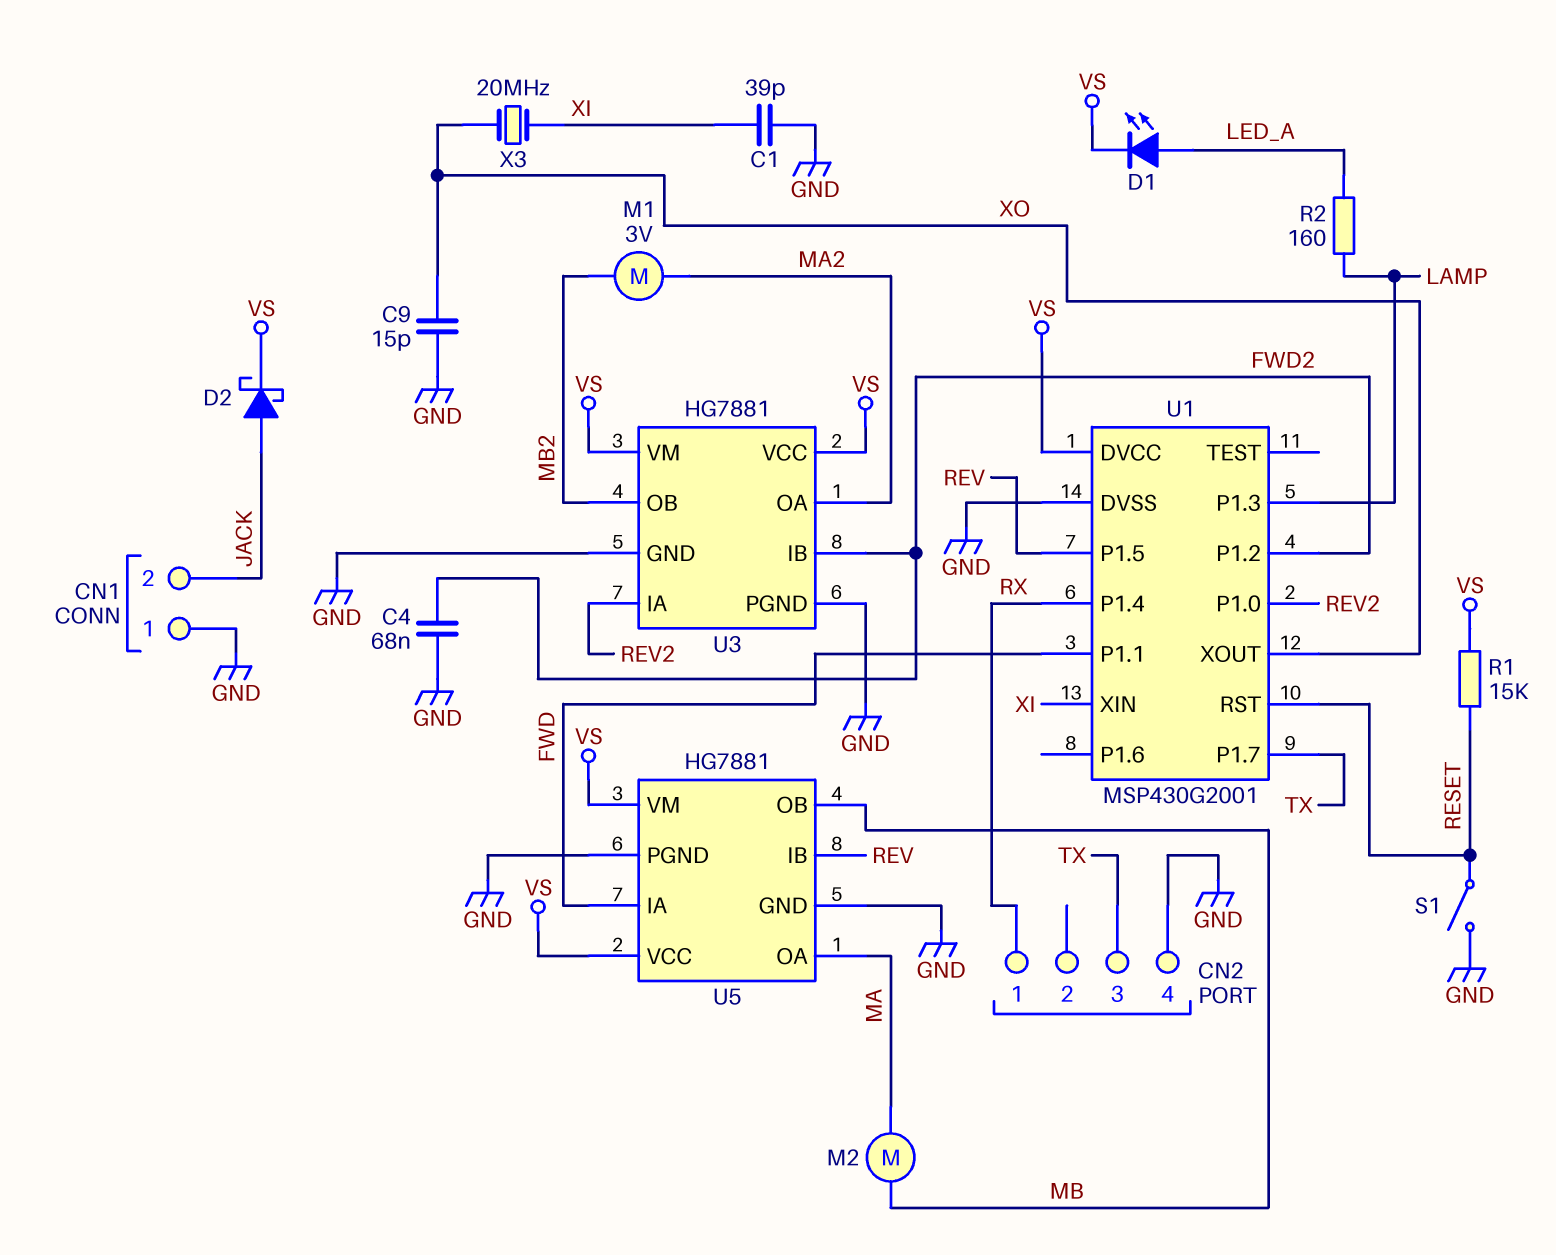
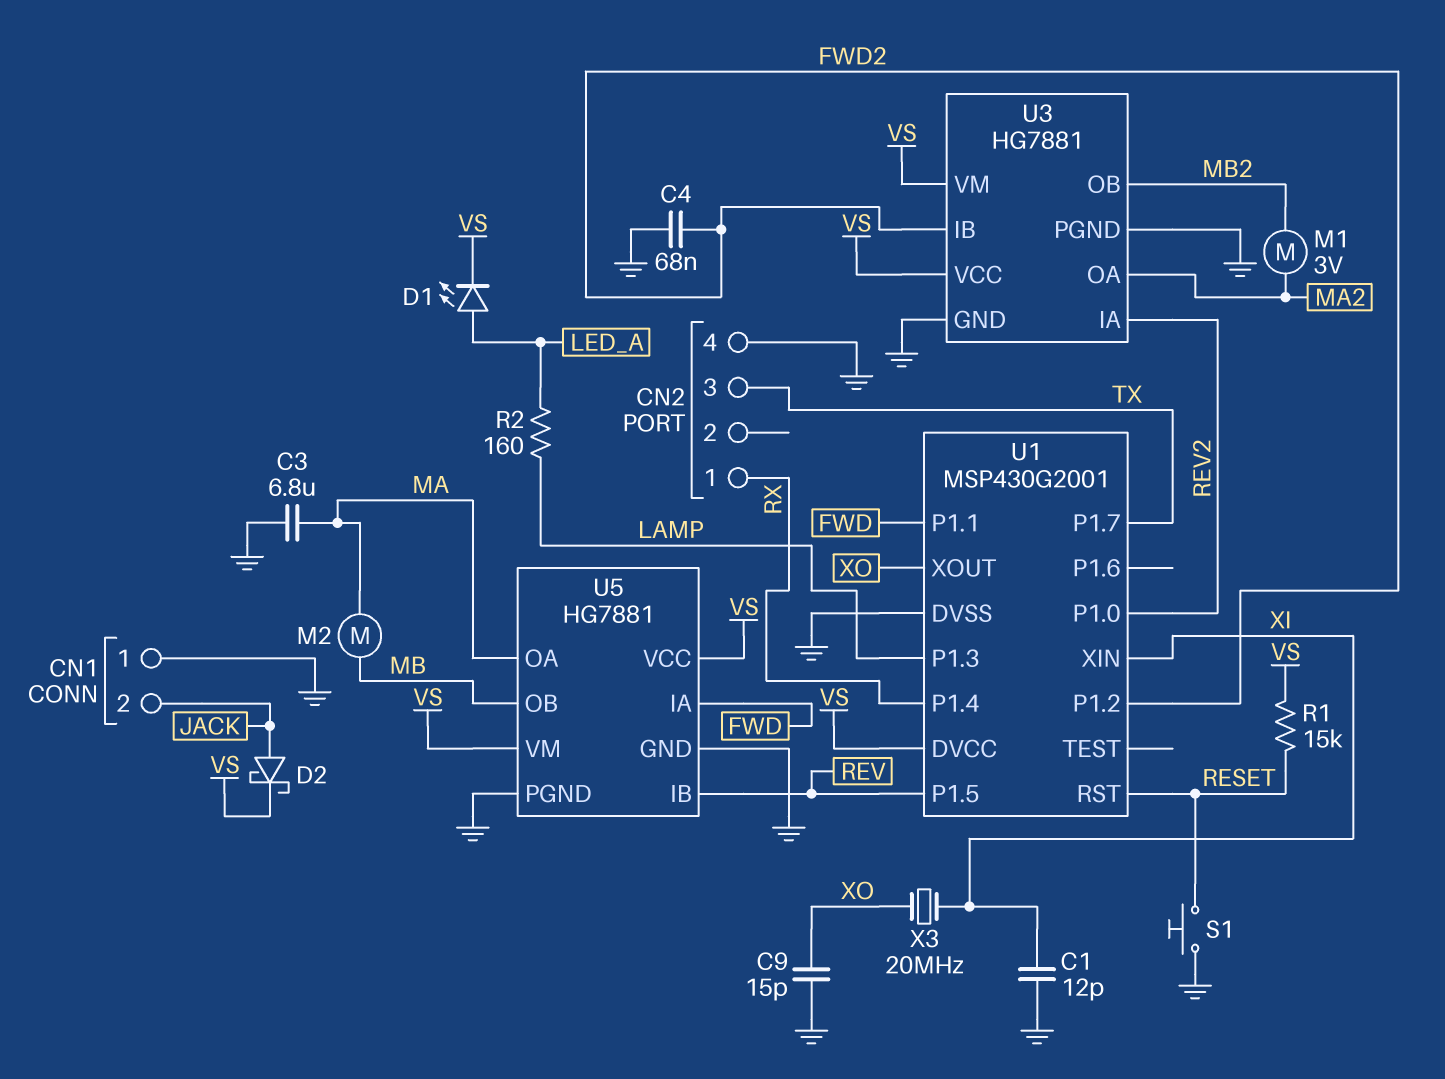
C1: 39pF (GND, XI) -> 12pF (GND, XI)
C3: none -> 6.8uF (GND, MA)
S1: switch (GND, RESET) -> button (GND, RESET)

